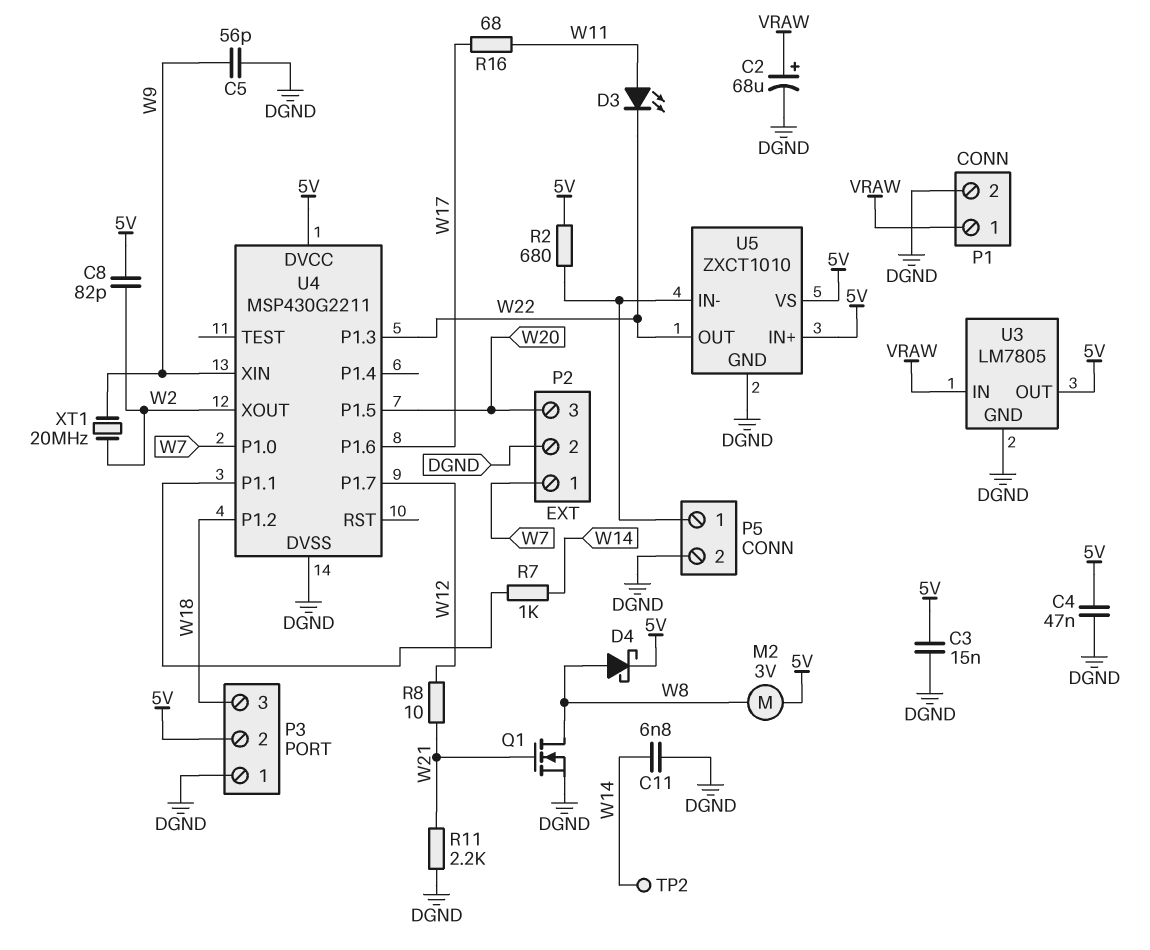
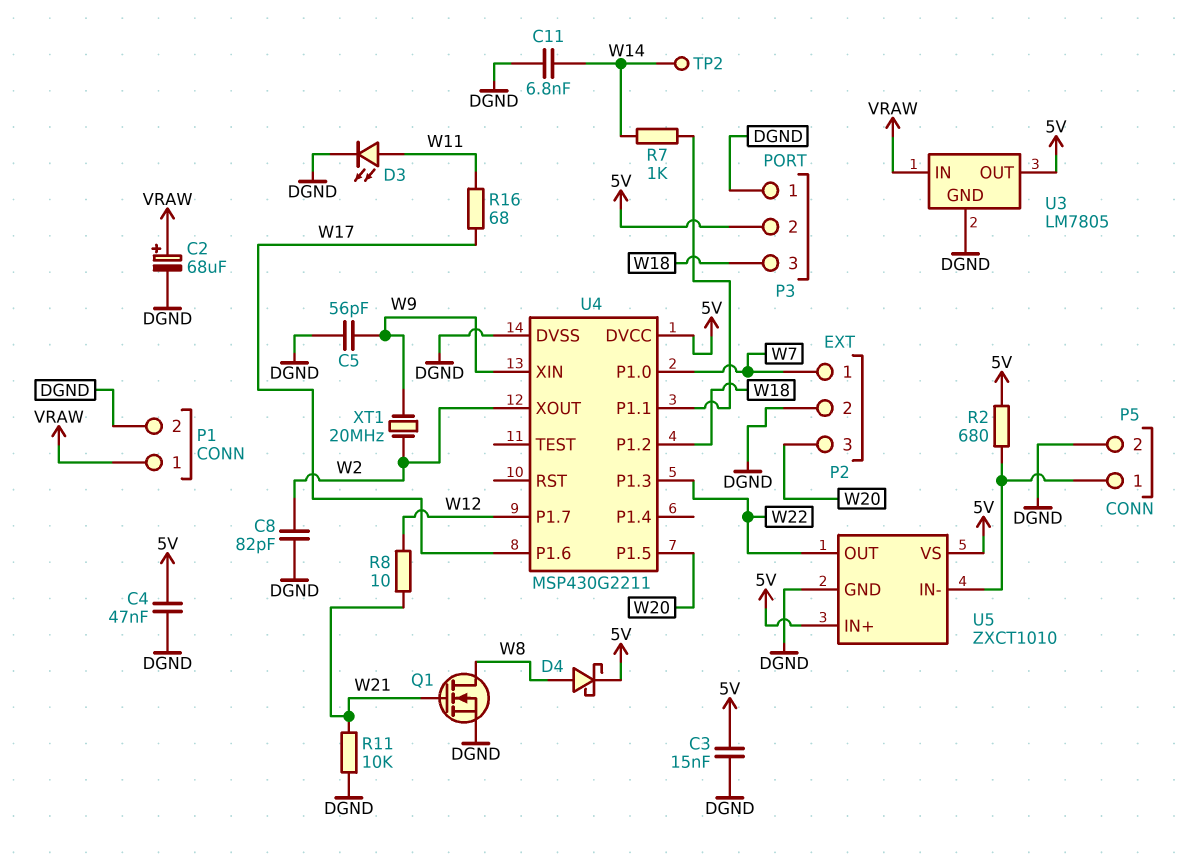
C8: 82pF (5V, W2) -> 82pF (DGND, W2)
D3: LED (A W11, K W22) -> LED (A W11, K DGND)
M2: motor 3V (5V, W8) -> none
R11: 2.2k (DGND, W21) -> 10k (DGND, W21)

